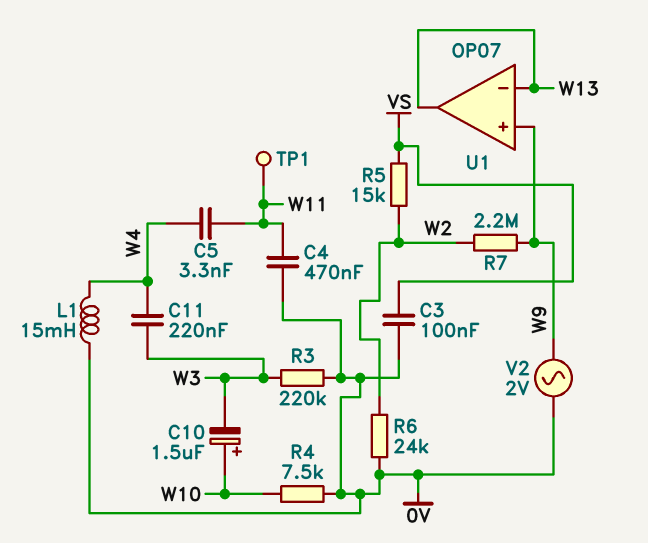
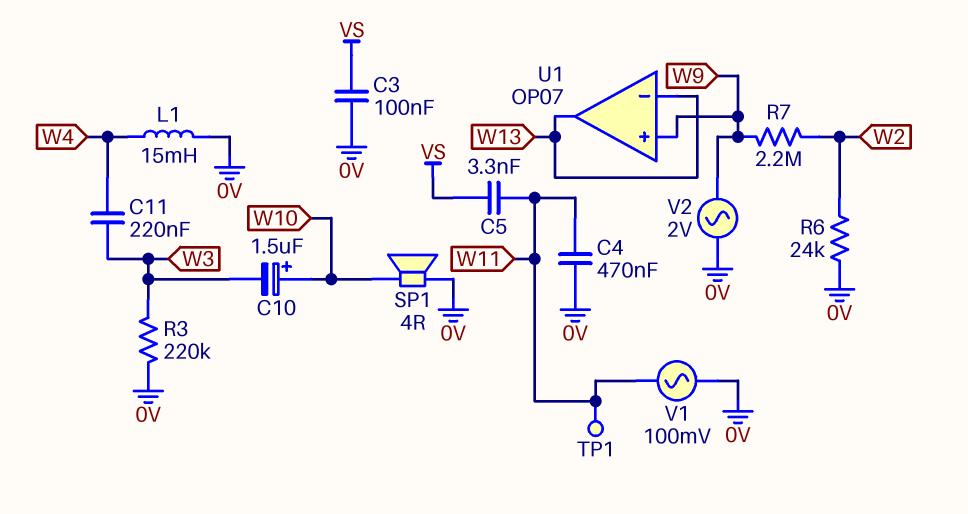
C5: 3.3nF (W4, W11) -> 3.3nF (VS, W11)
R4: 7.5k (0V, W10) -> none
R5: 15k (VS, W2) -> none
SP1: none -> speaker 4R (0V, W10)
V1: none -> AC 100mV (0V, W11)

